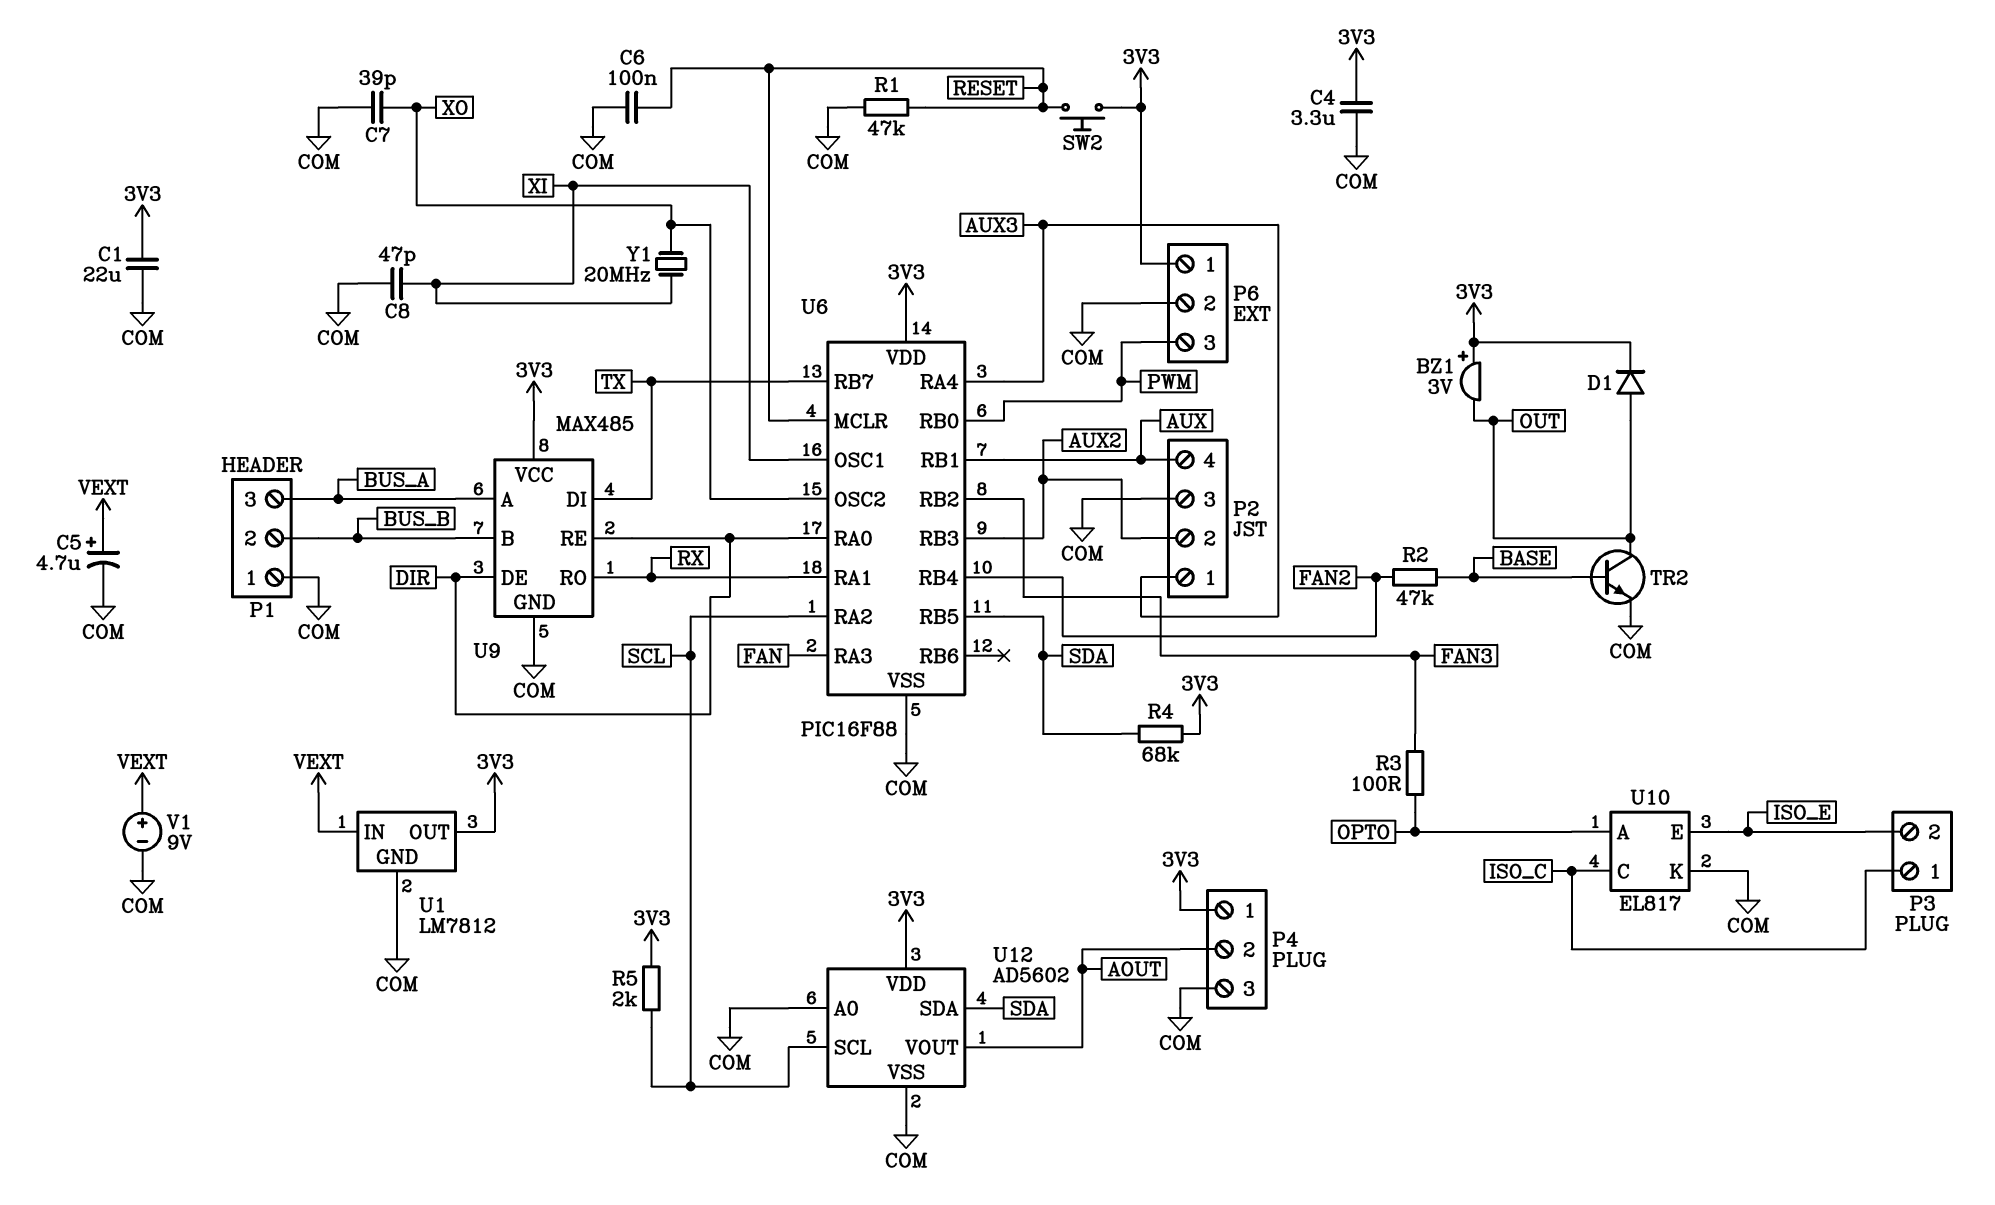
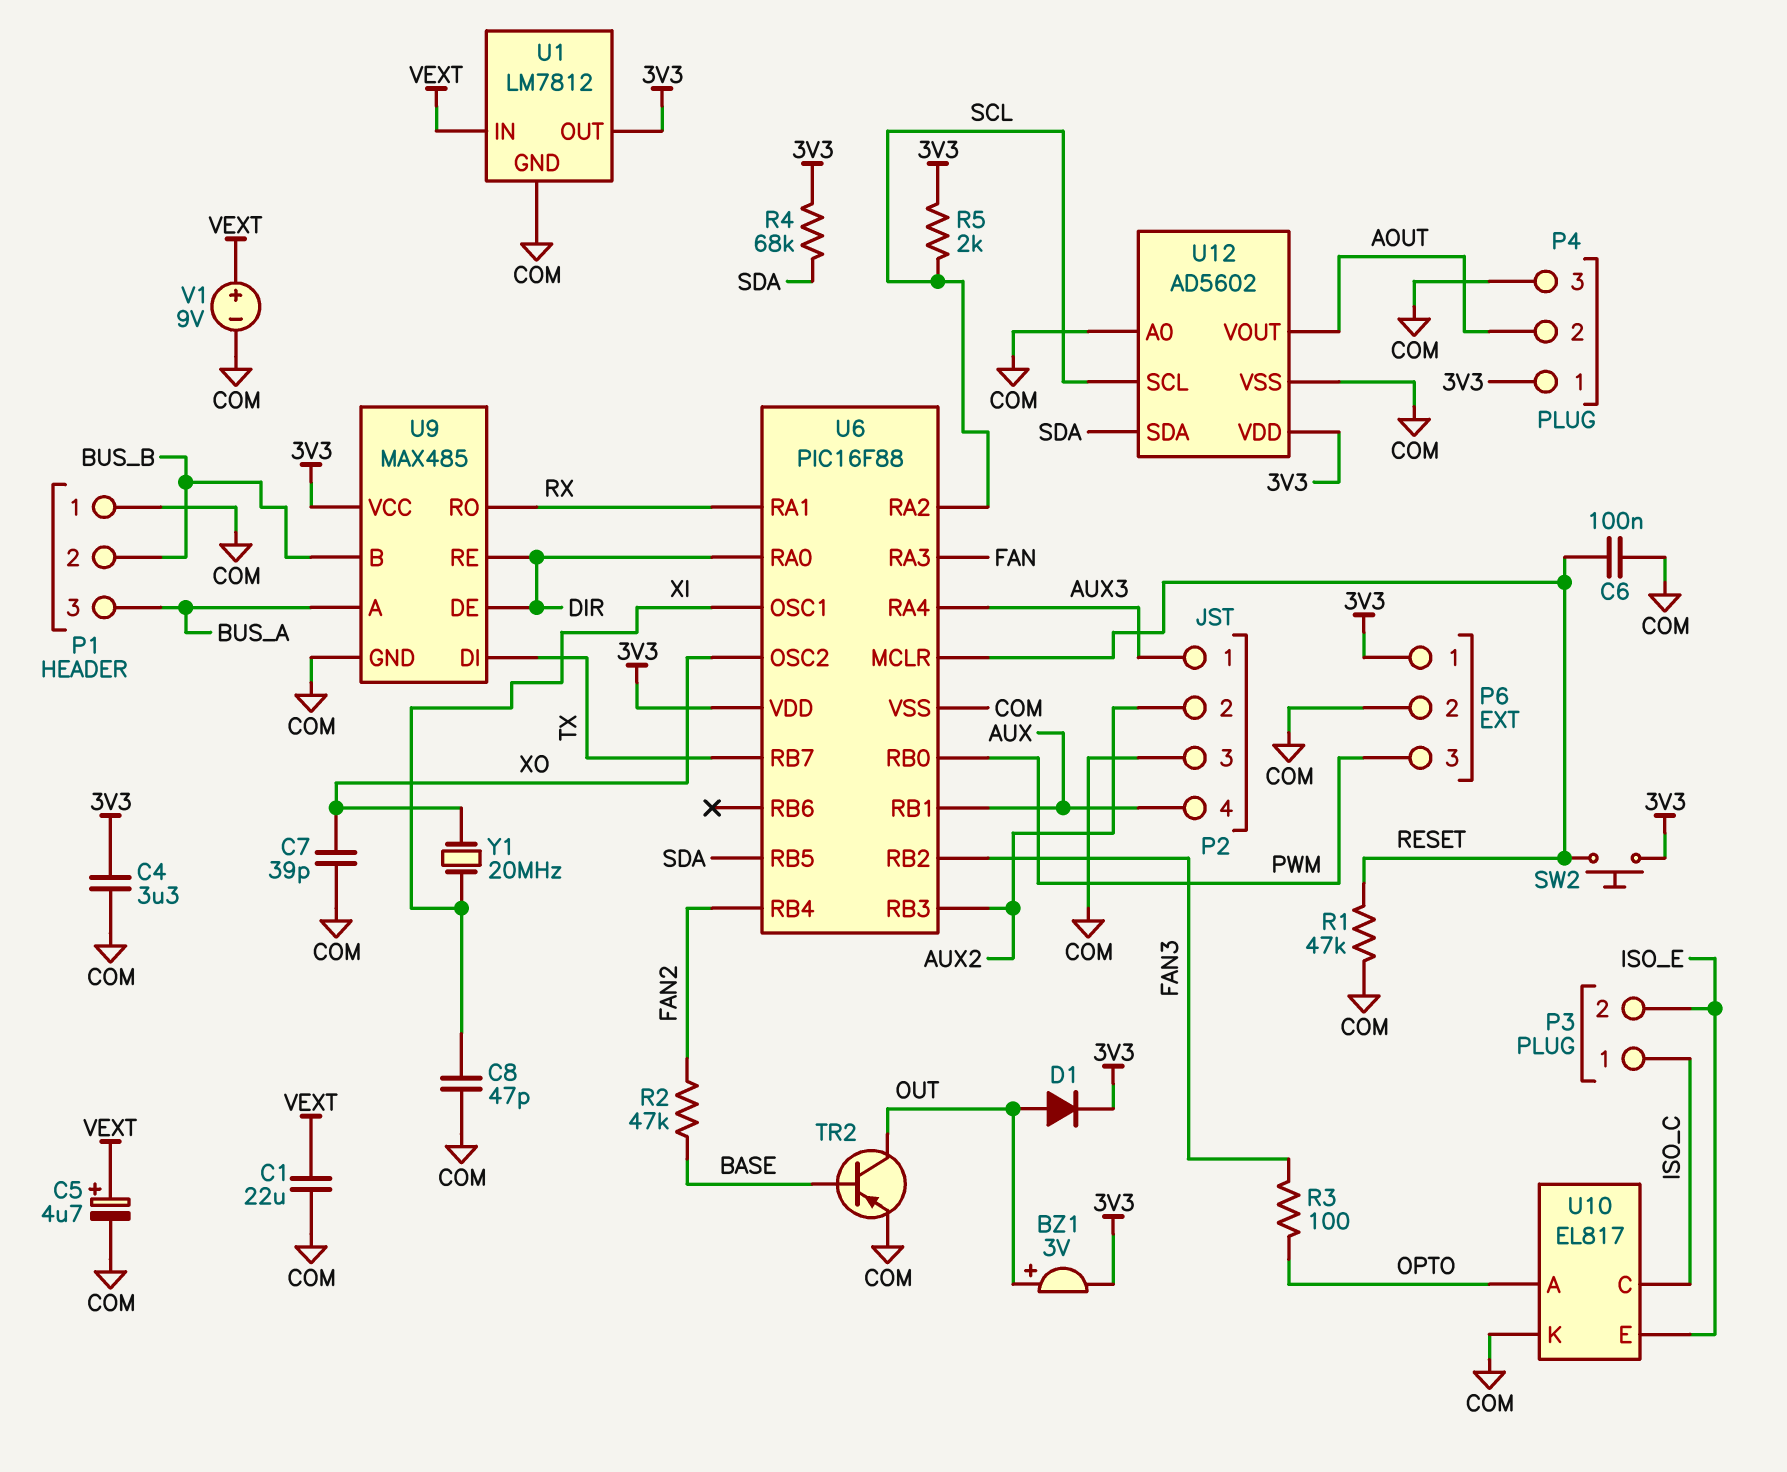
BZ1: buzzer 3V (plus 3V3, minus OUT) -> buzzer 3V (plus OUT, minus 3V3)
C1: 22uF (3V3, COM) -> 22uF (COM, VEXT)
TR2: NPN (B BASE, C OUT, E COM) -> PNP (B BASE, C OUT, E COM)

